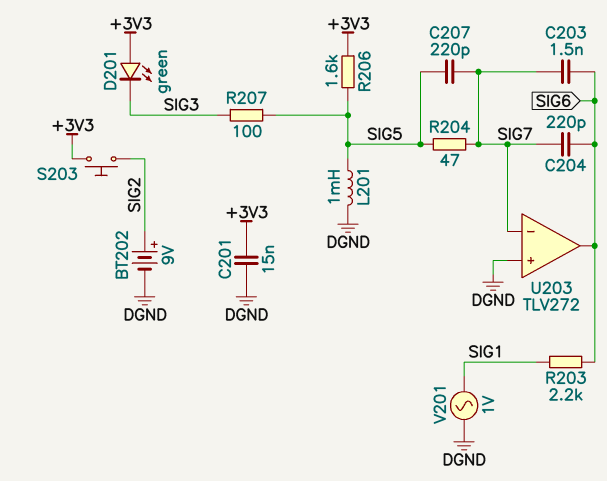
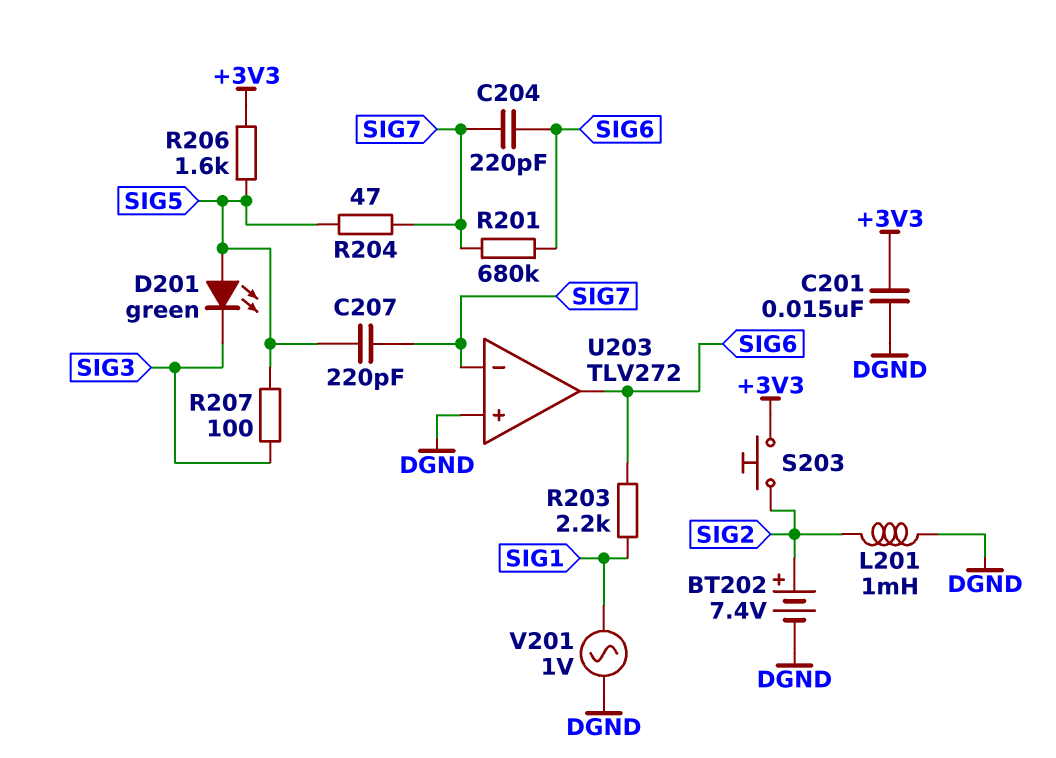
BT202: 9V (plus SIG2, minus DGND) -> 7.4V (plus SIG2, minus DGND)
C203: 1.5nF (SIG6, SIG7) -> none
D201: LED green (A +3V3, K SIG3) -> LED green (A SIG5, K SIG3)
L201: 1mH (DGND, SIG5) -> 1mH (DGND, SIG2)
R201: none -> 680k (SIG6, SIG7)

